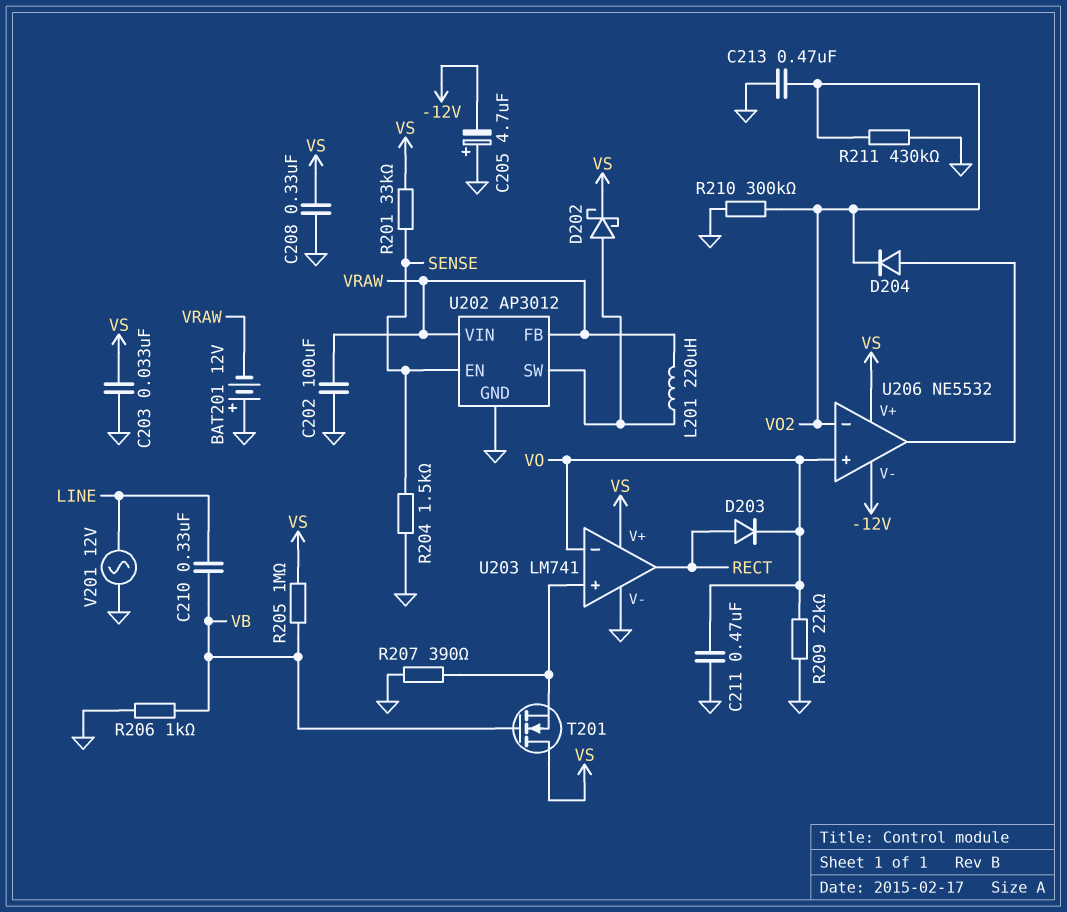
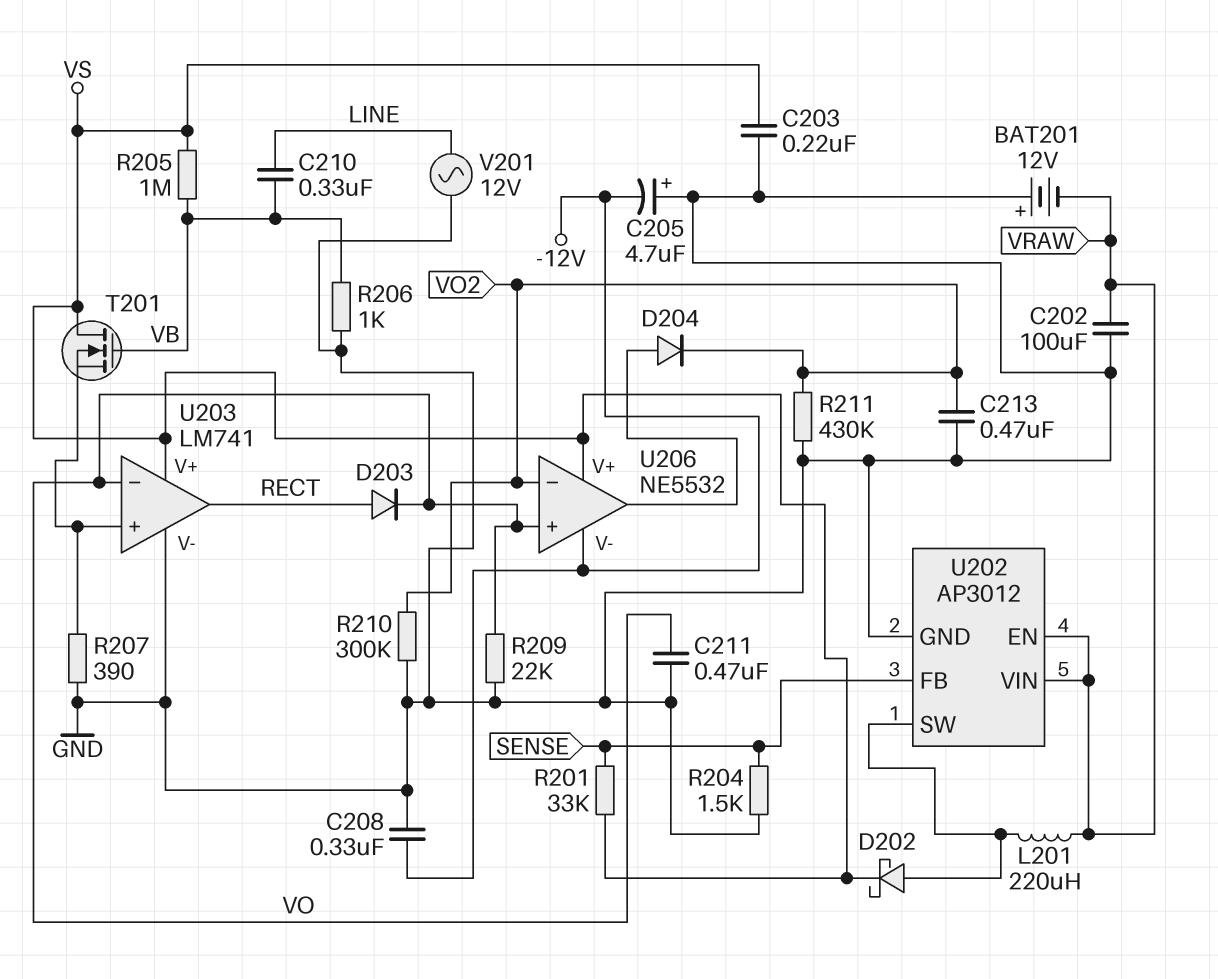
C203: 33nF (GND, VS) -> 220nF (GND, VS)
C208: 330nF (GND, VS) -> 330nF (-12V, GND)
U202 pin EN: SENSE -> VRAW
U202 pin FB: VRAW -> SENSE

